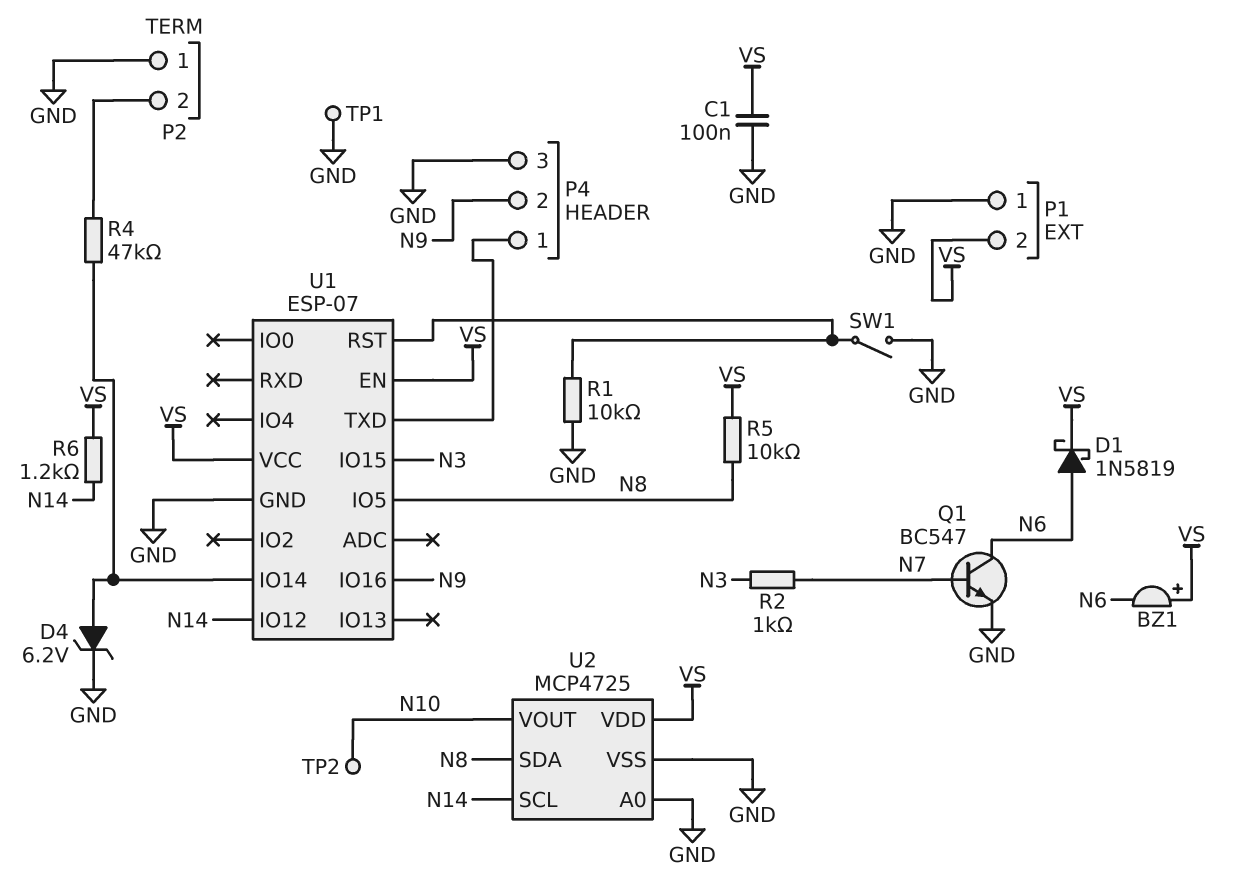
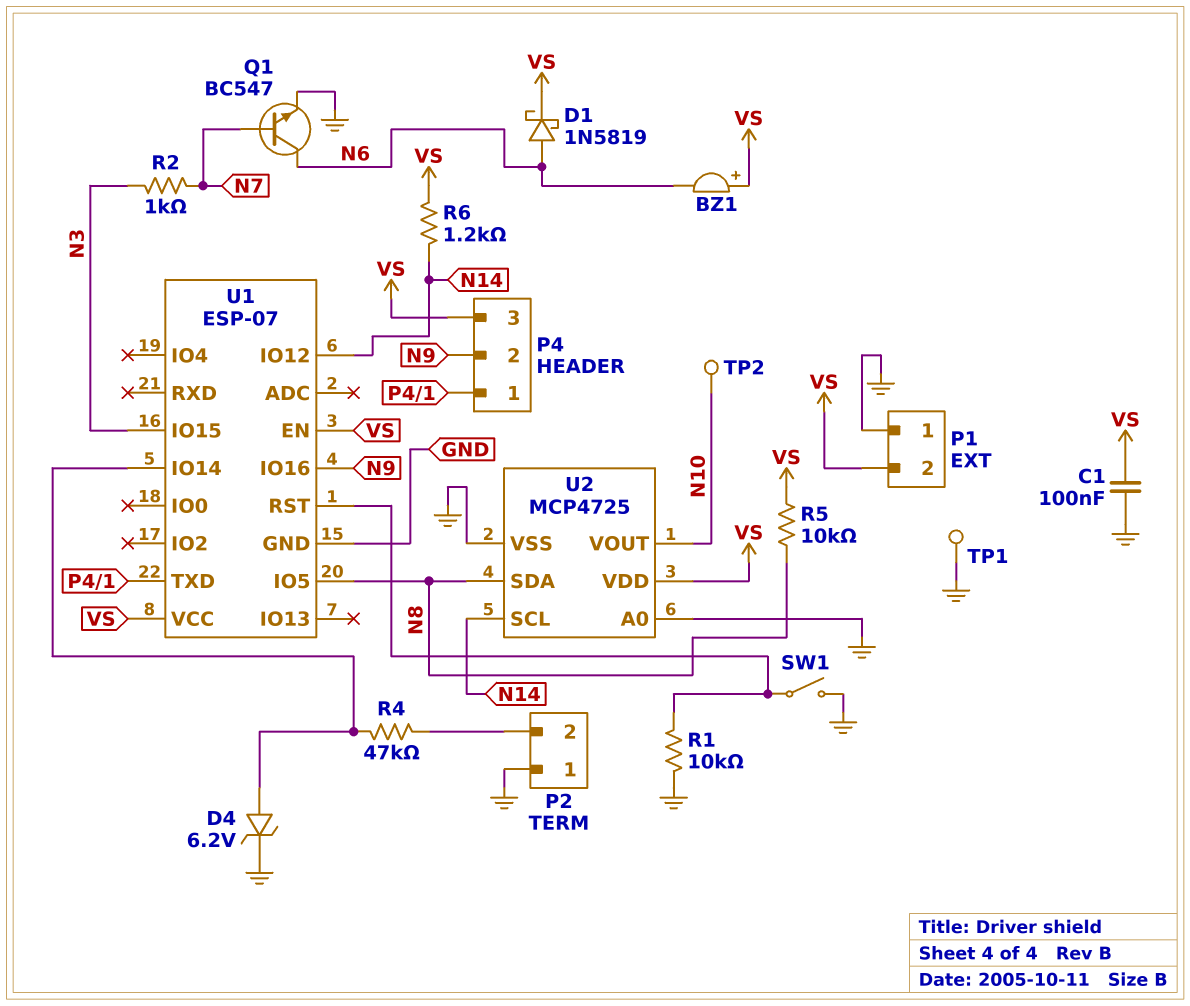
P4 pin 3: GND -> VS

